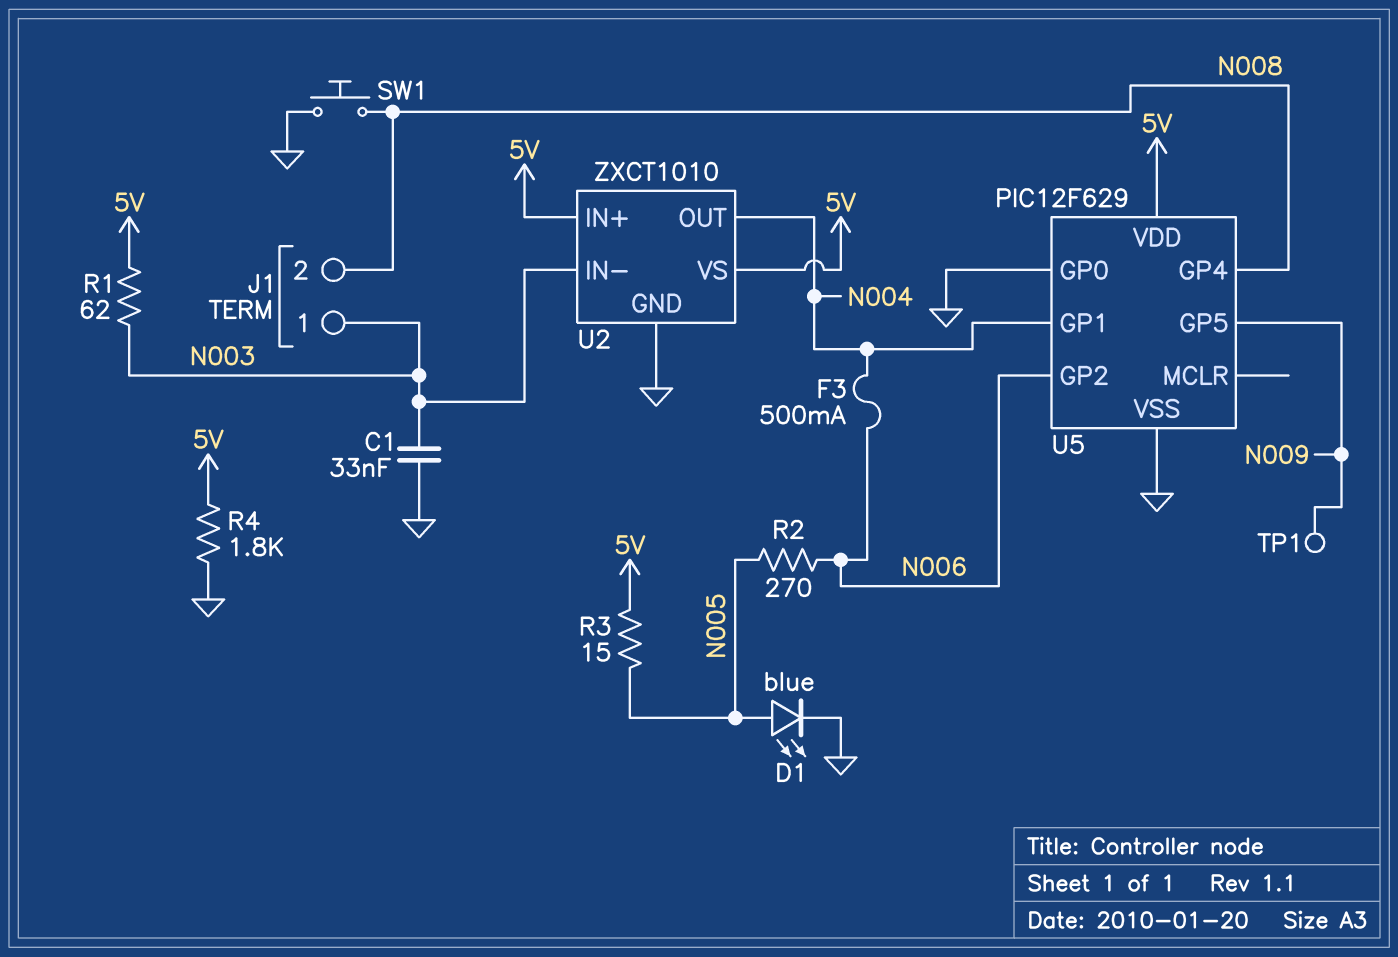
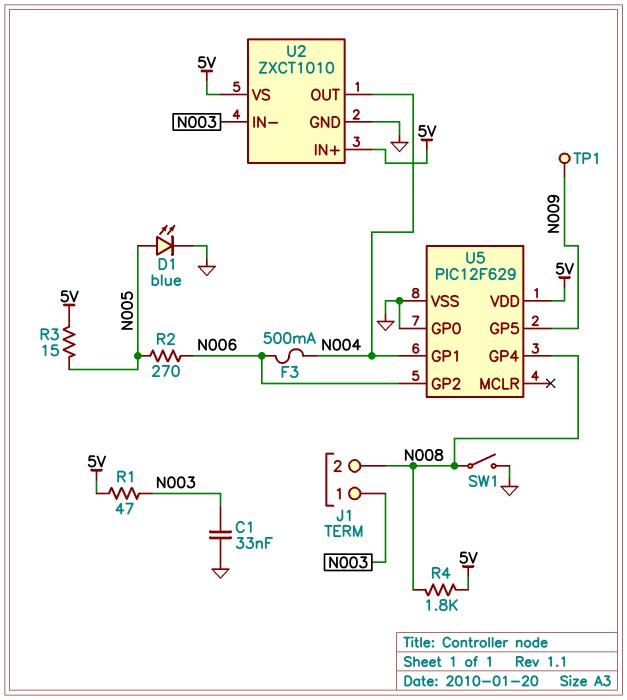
R1: 62 (5V, N003) -> 47 (5V, N003)
R4: 1.8k (5V, GND) -> 1.8k (5V, N008)
SW1: button (GND, N008) -> switch (GND, N008)

